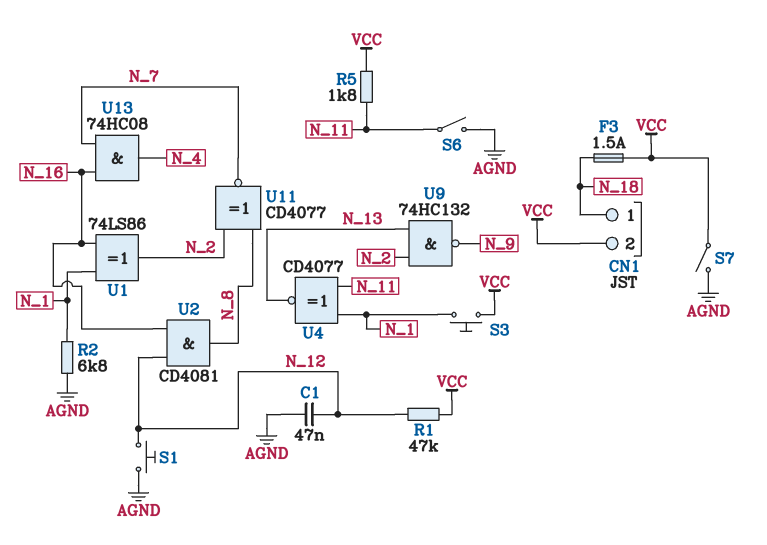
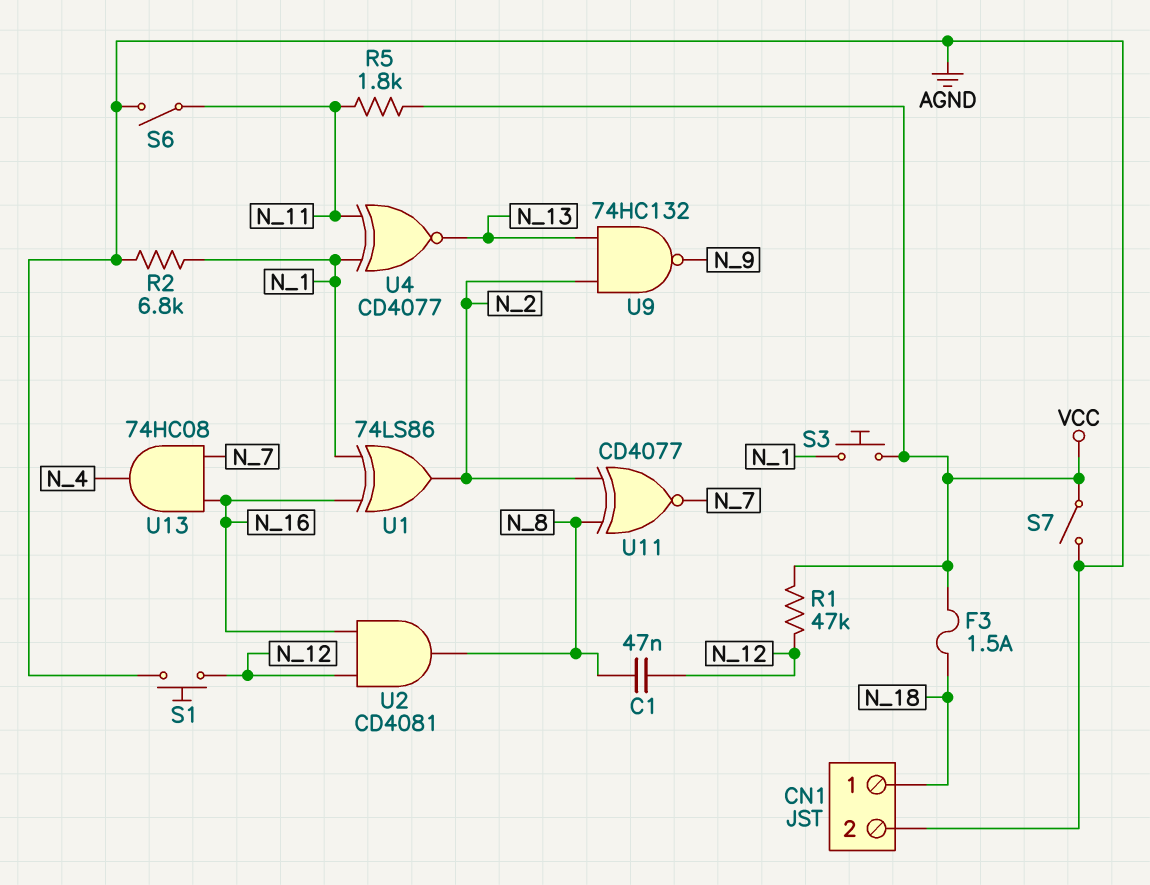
C1: 47nF (AGND, N_12) -> 47nF (N_8, N_12)
CN1 pin 2: VCC -> AGND

